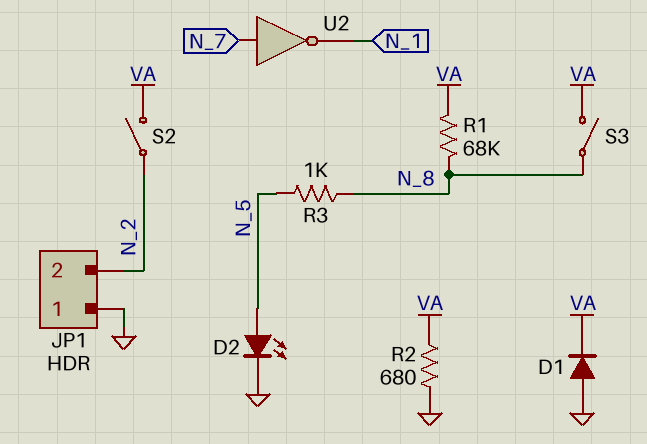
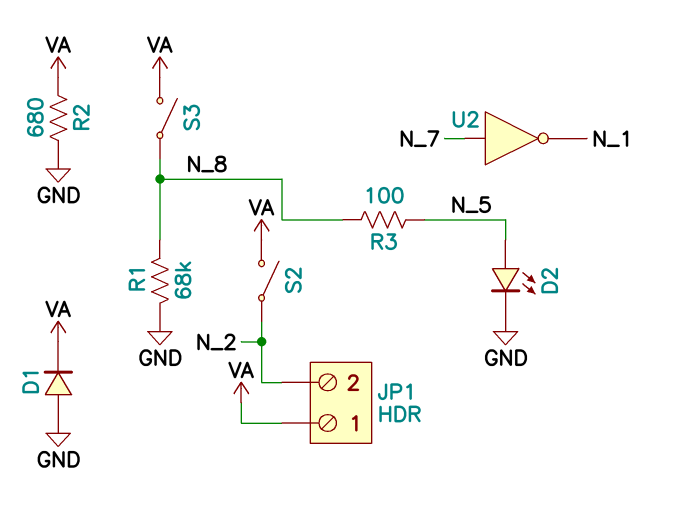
JP1 pin 1: GND -> VA
R1: 68k (N_8, VA) -> 68k (GND, N_8)
R3: 1k (N_5, N_8) -> 100 (N_5, N_8)

